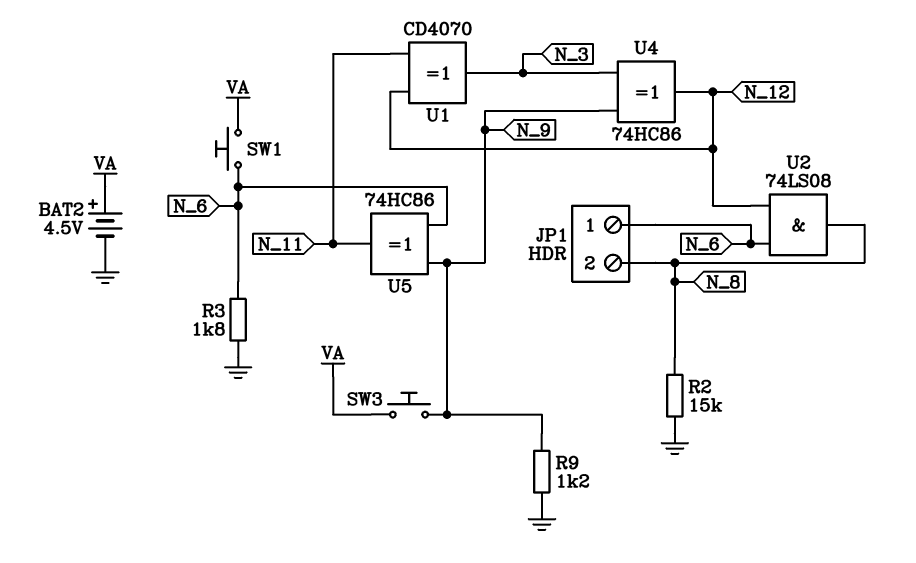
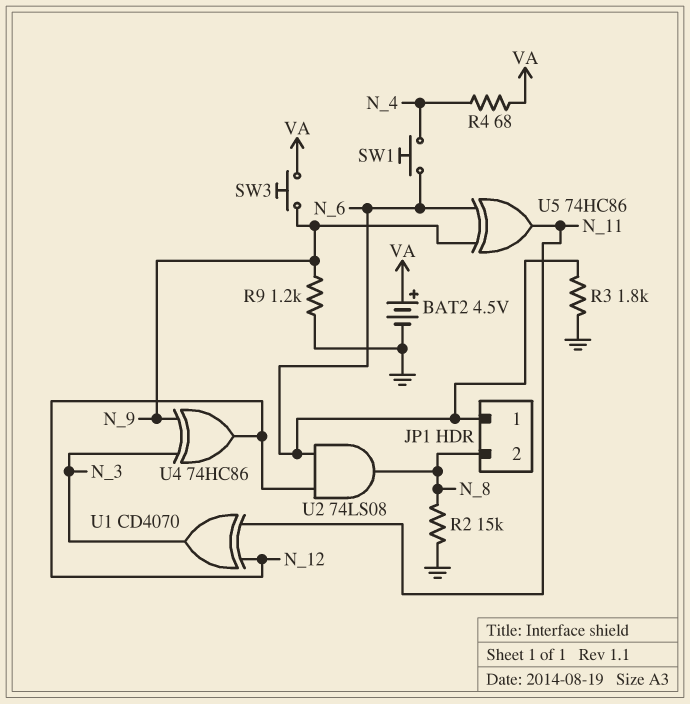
R4: none -> 68 (N_4, VA)
SW1: button (N_6, VA) -> button (N_4, N_6)

